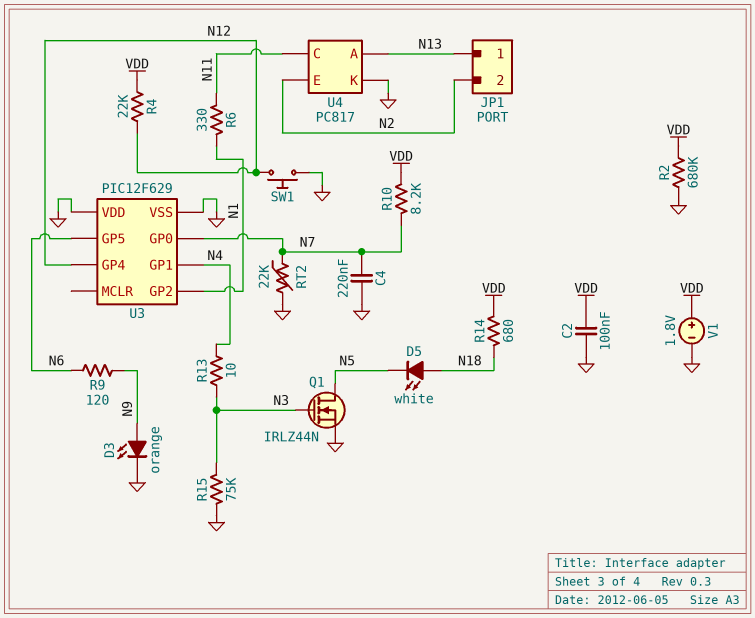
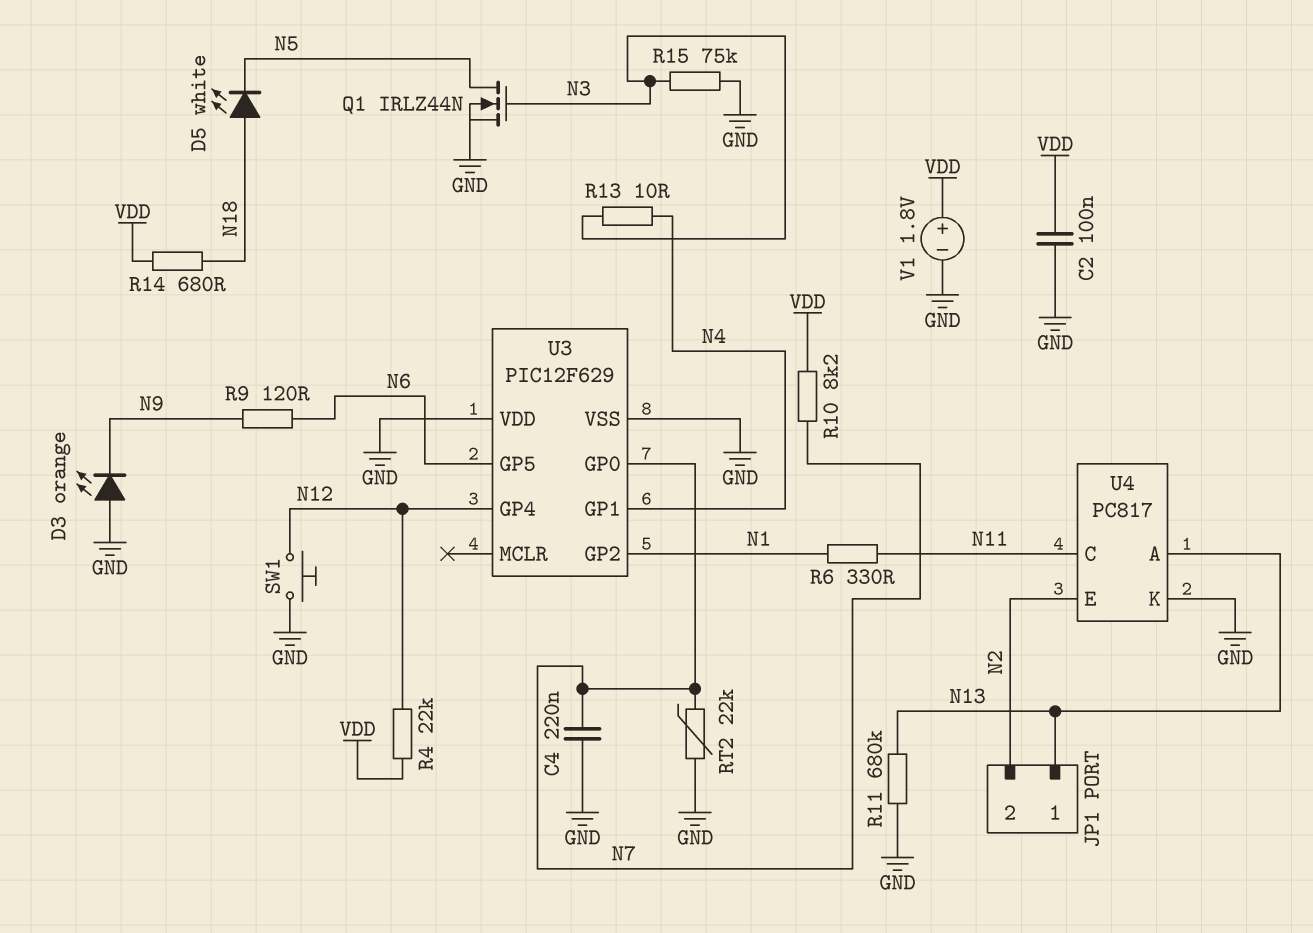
D3: LED orange (A N9, K GND) -> LED orange (A GND, K N9)
R2: 680k (GND, VDD) -> none
R11: none -> 680k (GND, N13)

